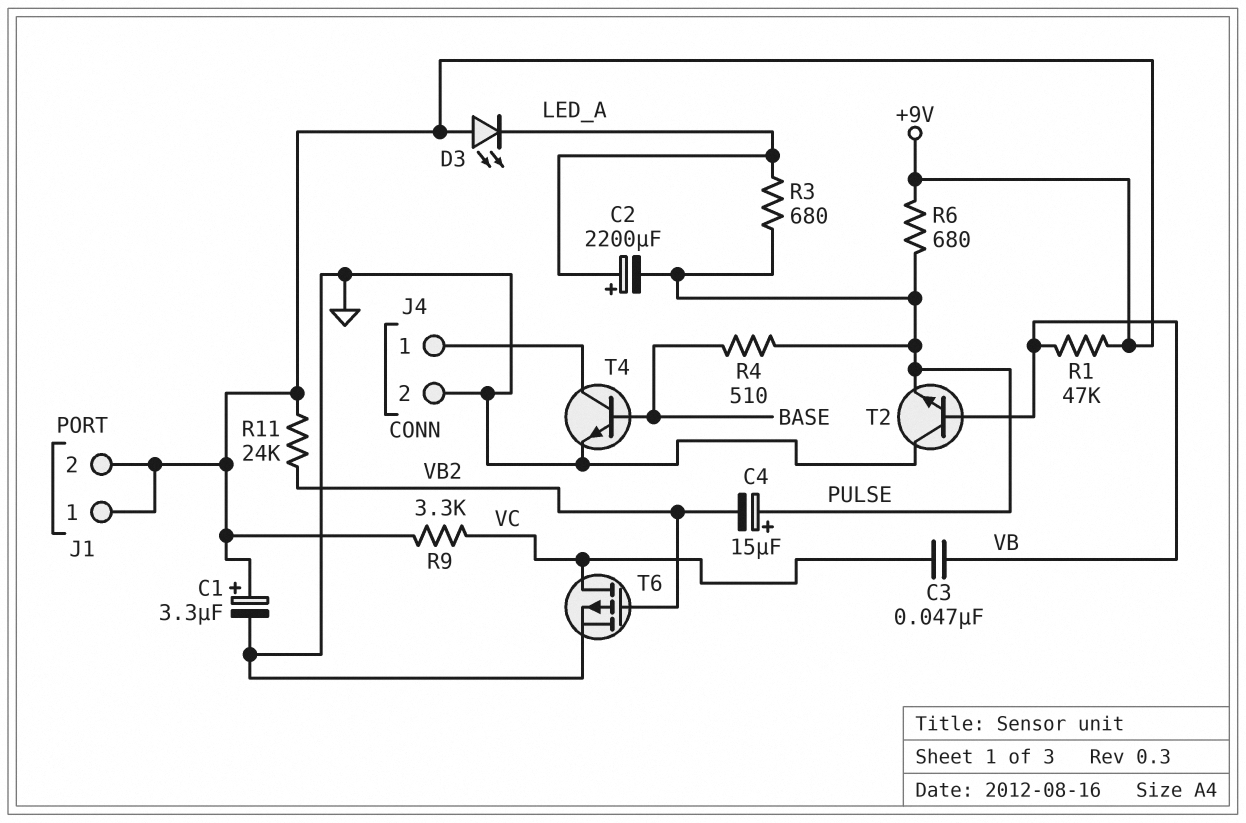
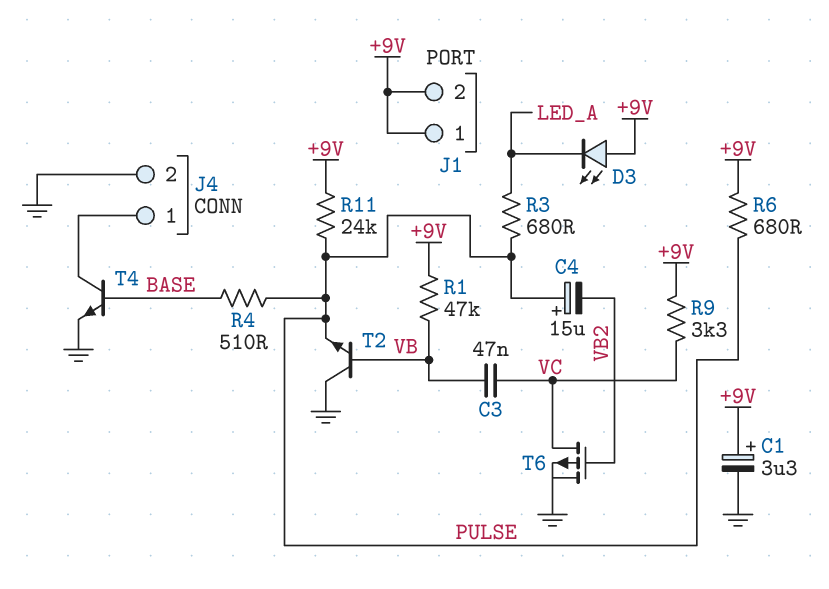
C2: 2200uF (plus LED_A, minus PULSE) -> none
R11: 24k (+9V, VB2) -> 24k (+9V, PULSE)

